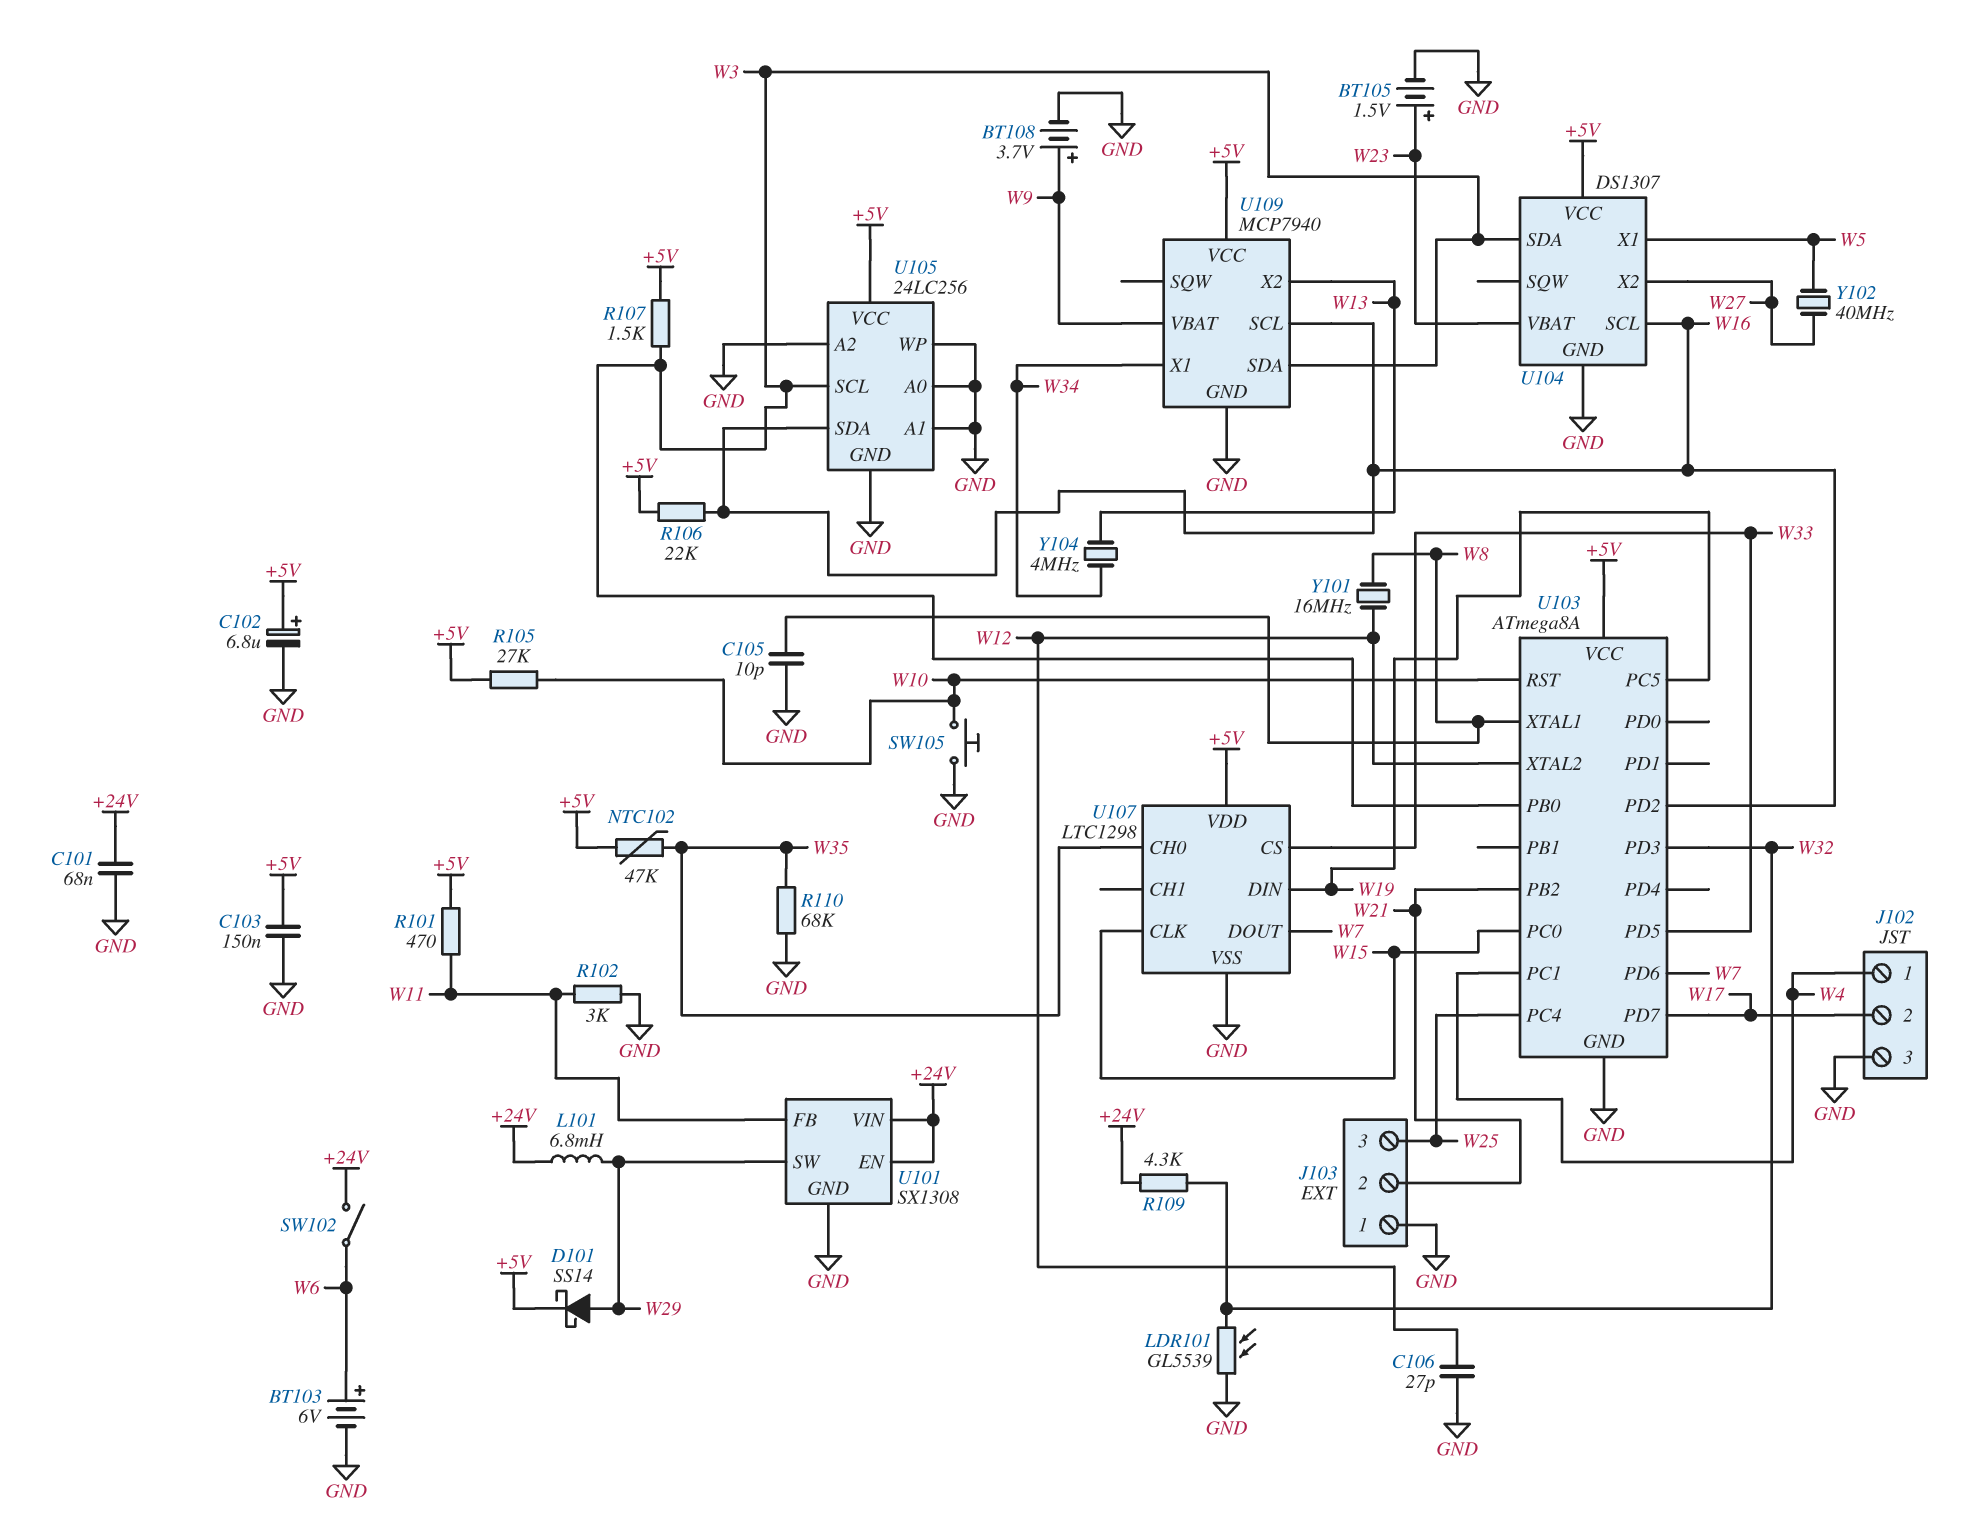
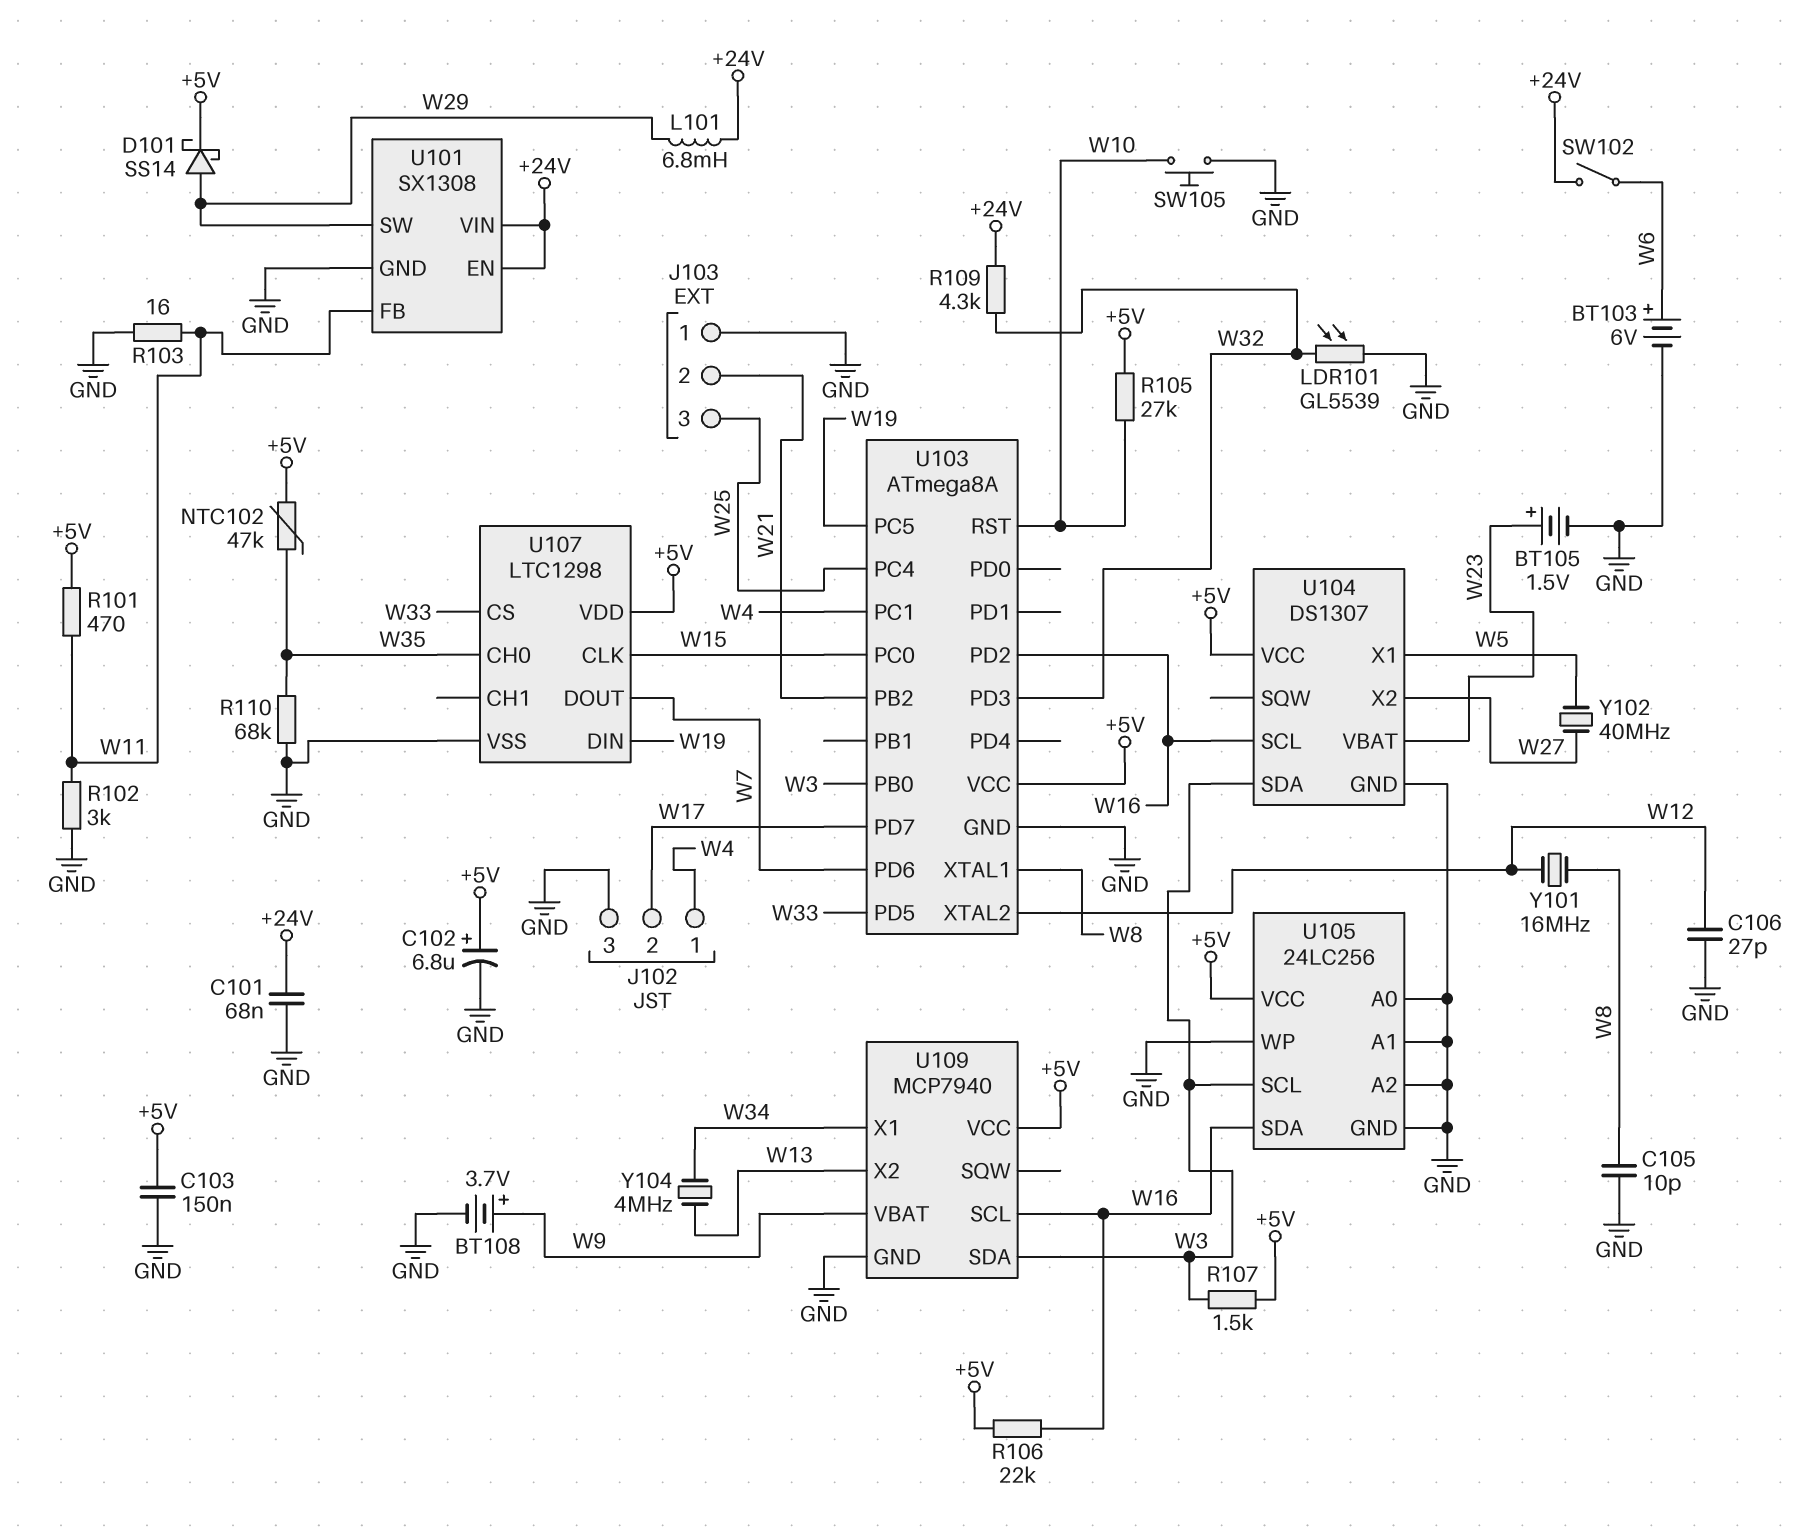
R103: none -> 16 (GND, W11)

